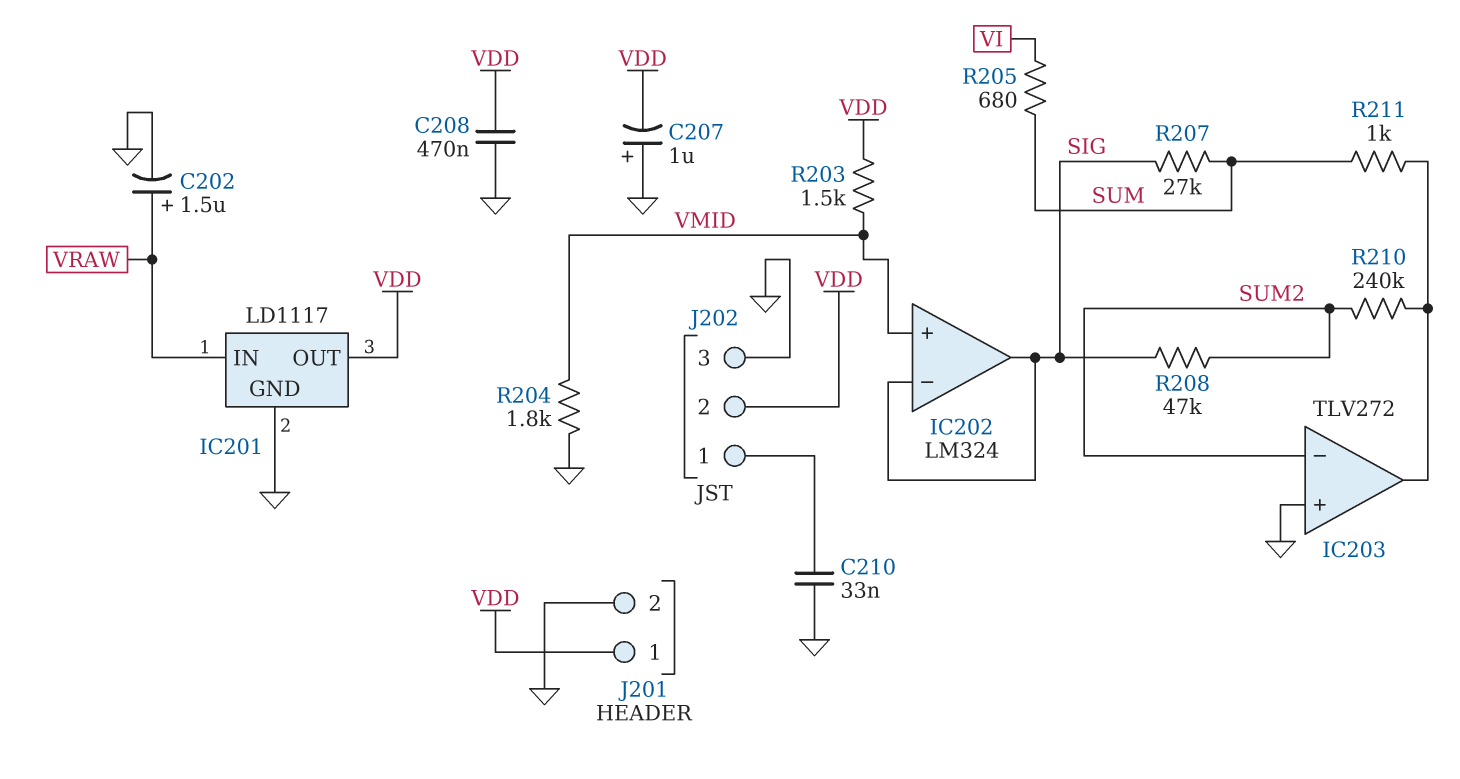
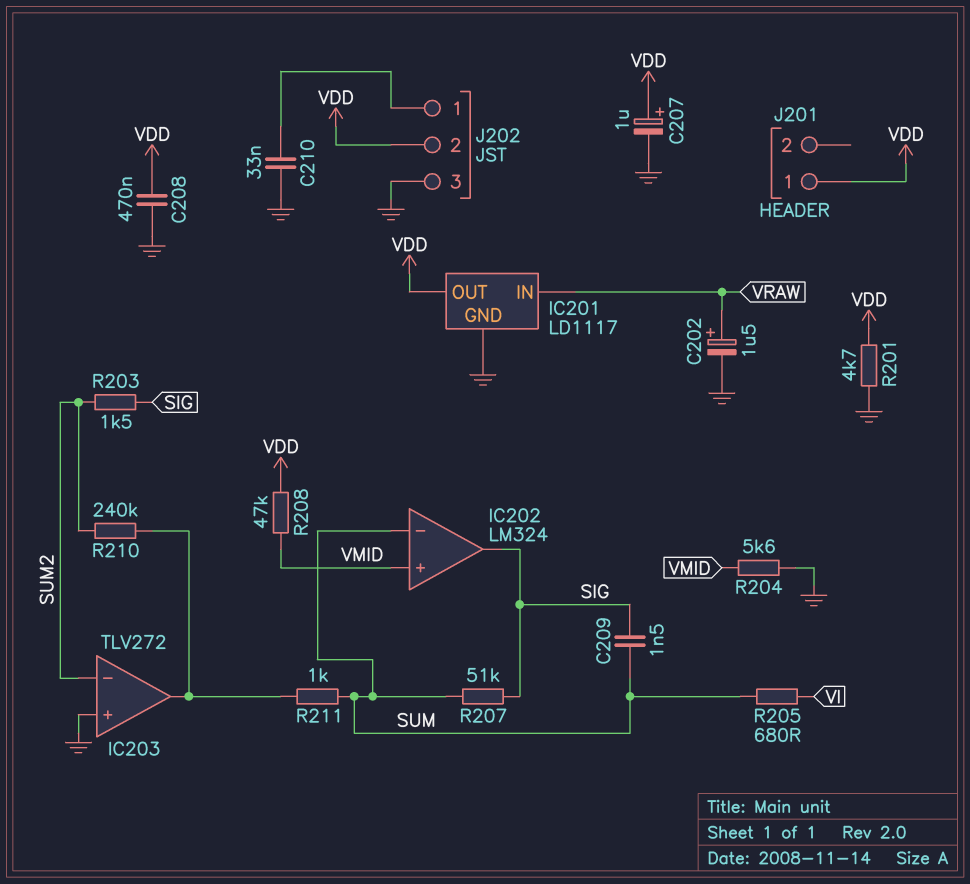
C207: 1uF (plus GND, minus VDD) -> 1uF (plus VDD, minus GND)
C209: none -> 1.5nF (SIG, SUM)
IC202 pin in-: SIG -> SUM
J201 pin 2: GND -> none
R201: none -> 4.7k (GND, VDD)
R203: 1.5k (VDD, VMID) -> 1.5k (SIG, SUM2)
R204: 1.8k (GND, VMID) -> 5.6k (GND, VMID)
R207: 27k (SIG, SUM) -> 51k (SIG, SUM)
R208: 47k (SIG, SUM2) -> 47k (VDD, VMID)

